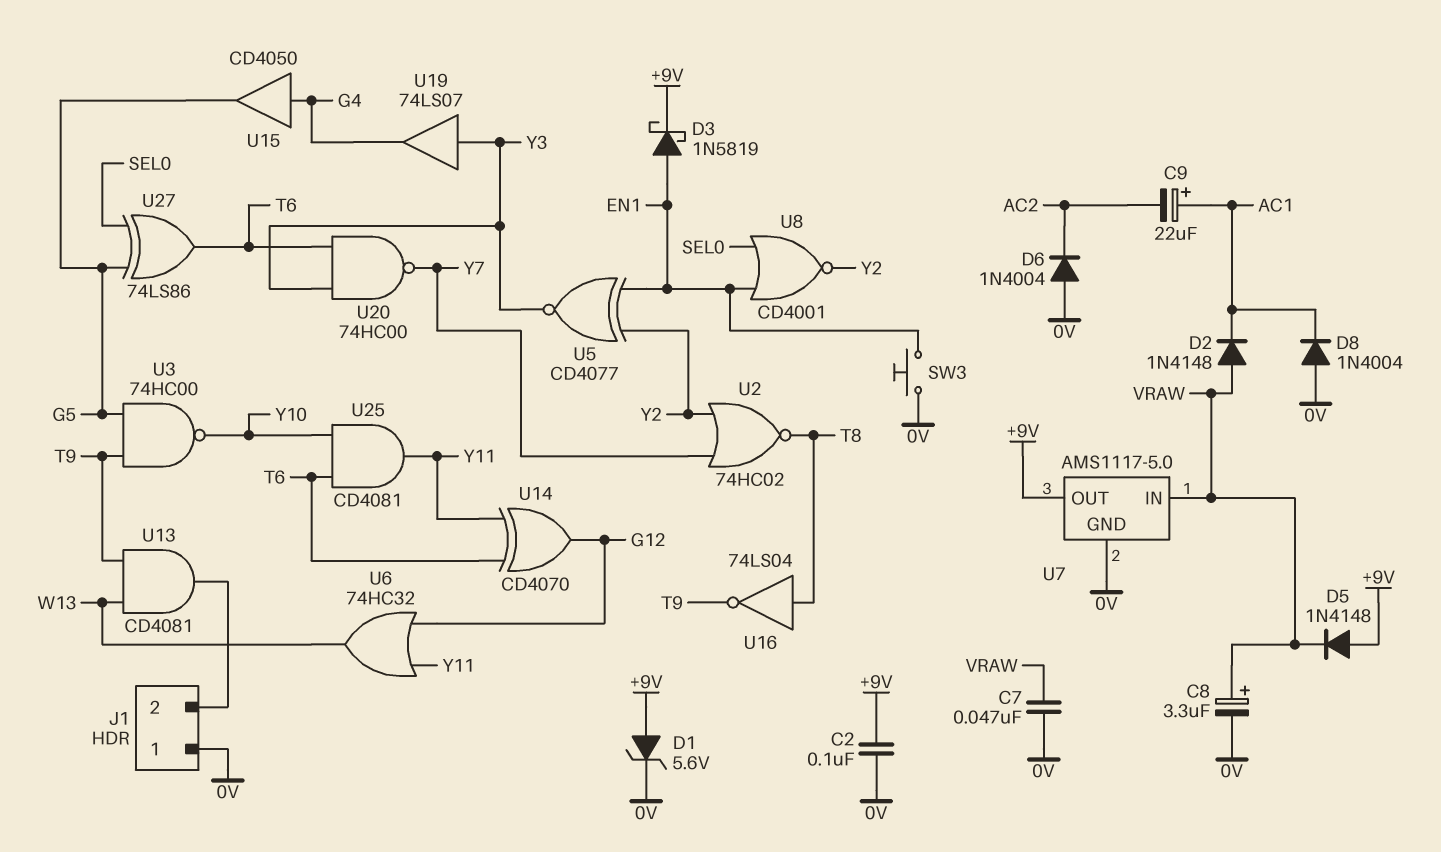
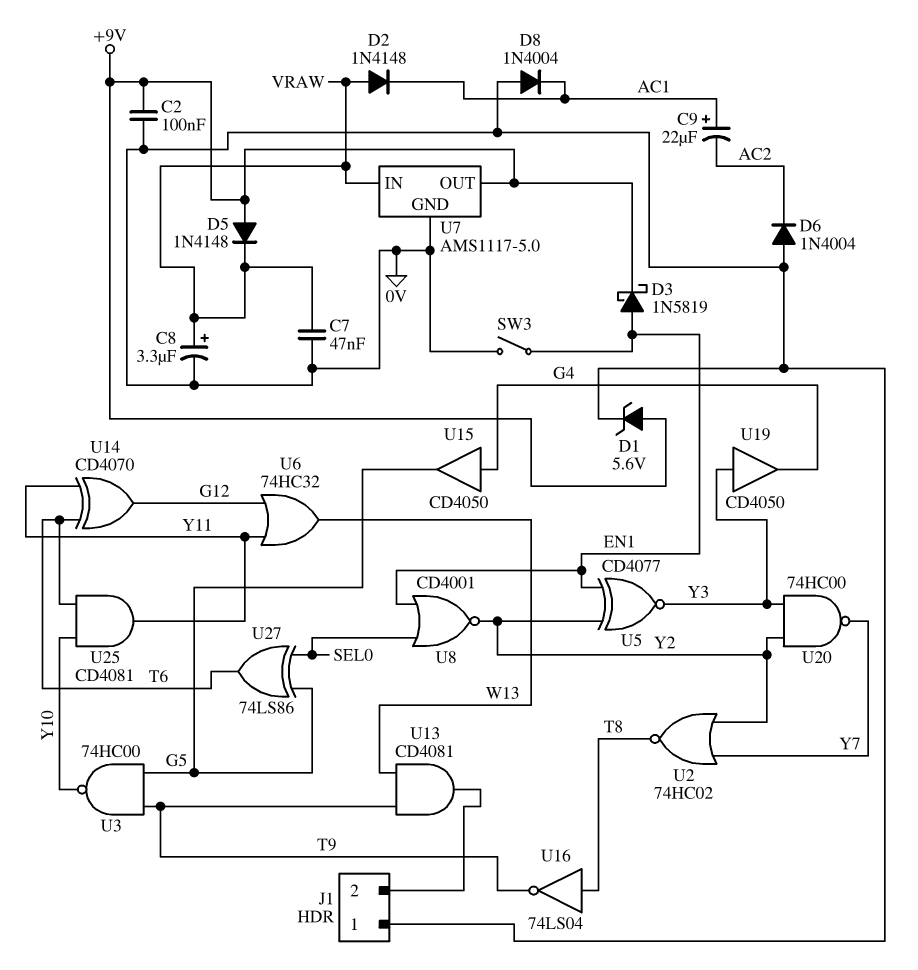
SW3: button (0V, EN1) -> switch (0V, EN1)
U19: buffer 74LS07 (in Y3, out G4) -> buffer CD4050 (in Y3, out G4)
U20: NAND 74HC00 (in T6, in Y3, out Y7) -> NAND 74HC00 (in Y2, in Y3, out Y7)

